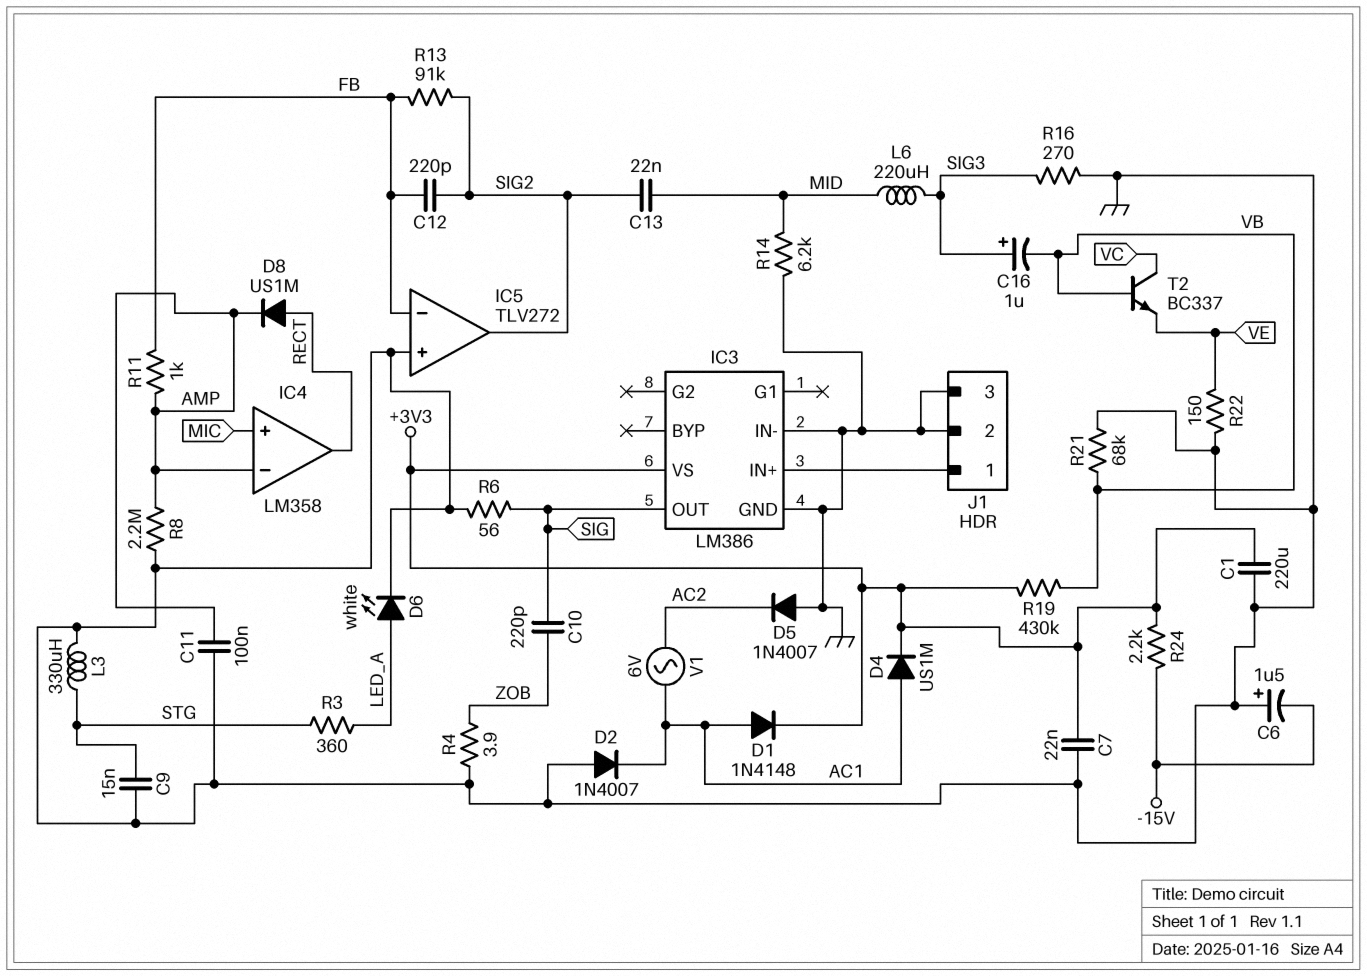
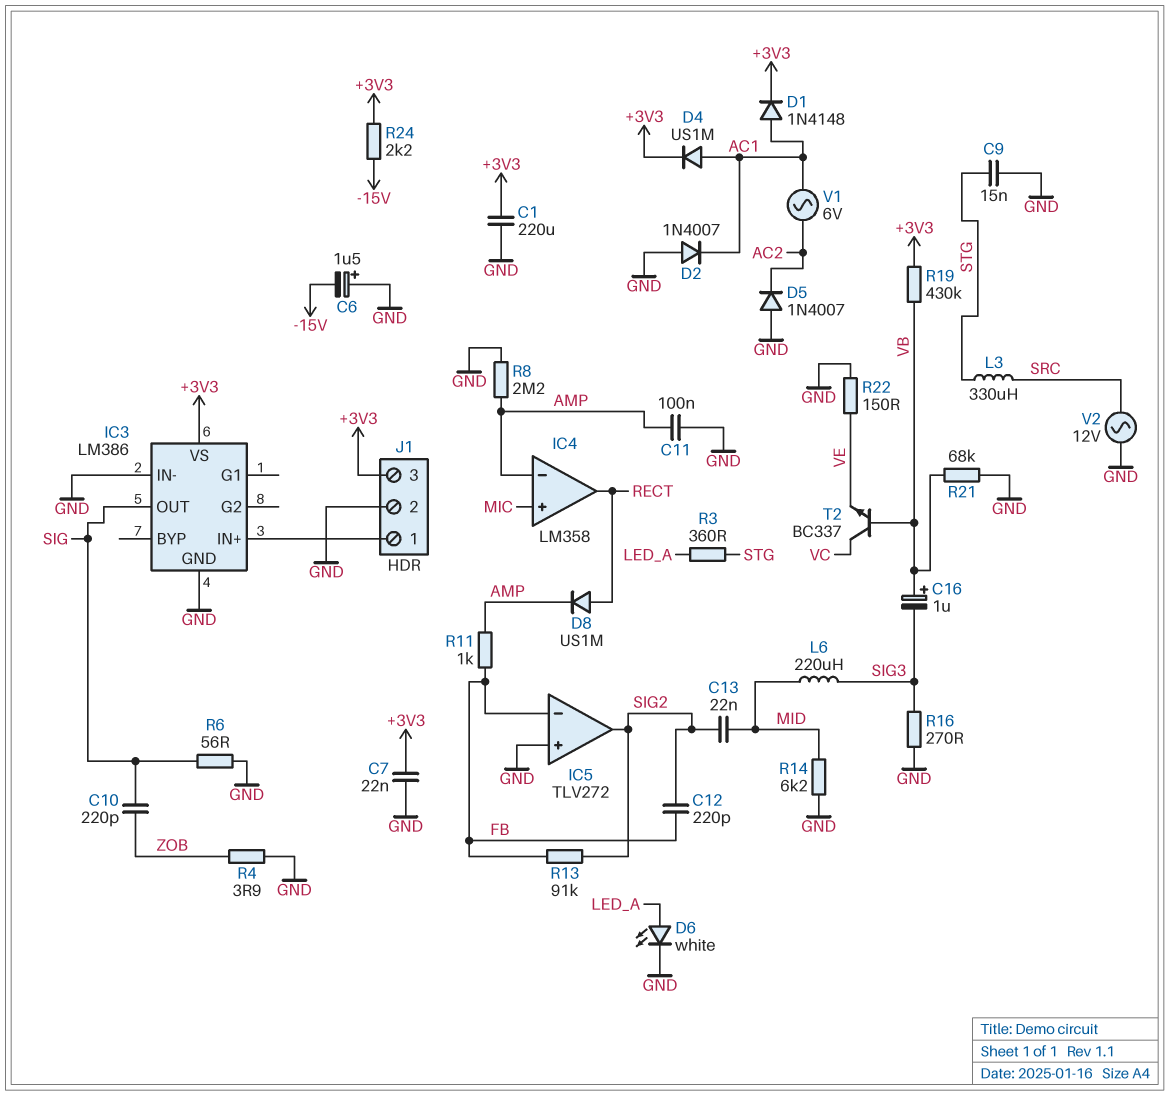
C16: 1uF (plus SIG3, minus VB) -> 1uF (plus VB, minus SIG3)
J1 pin 3: GND -> +3V3
L3: 330uH (GND, STG) -> 330uH (SRC, STG)
V2: none -> AC 12V (GND, SRC)

